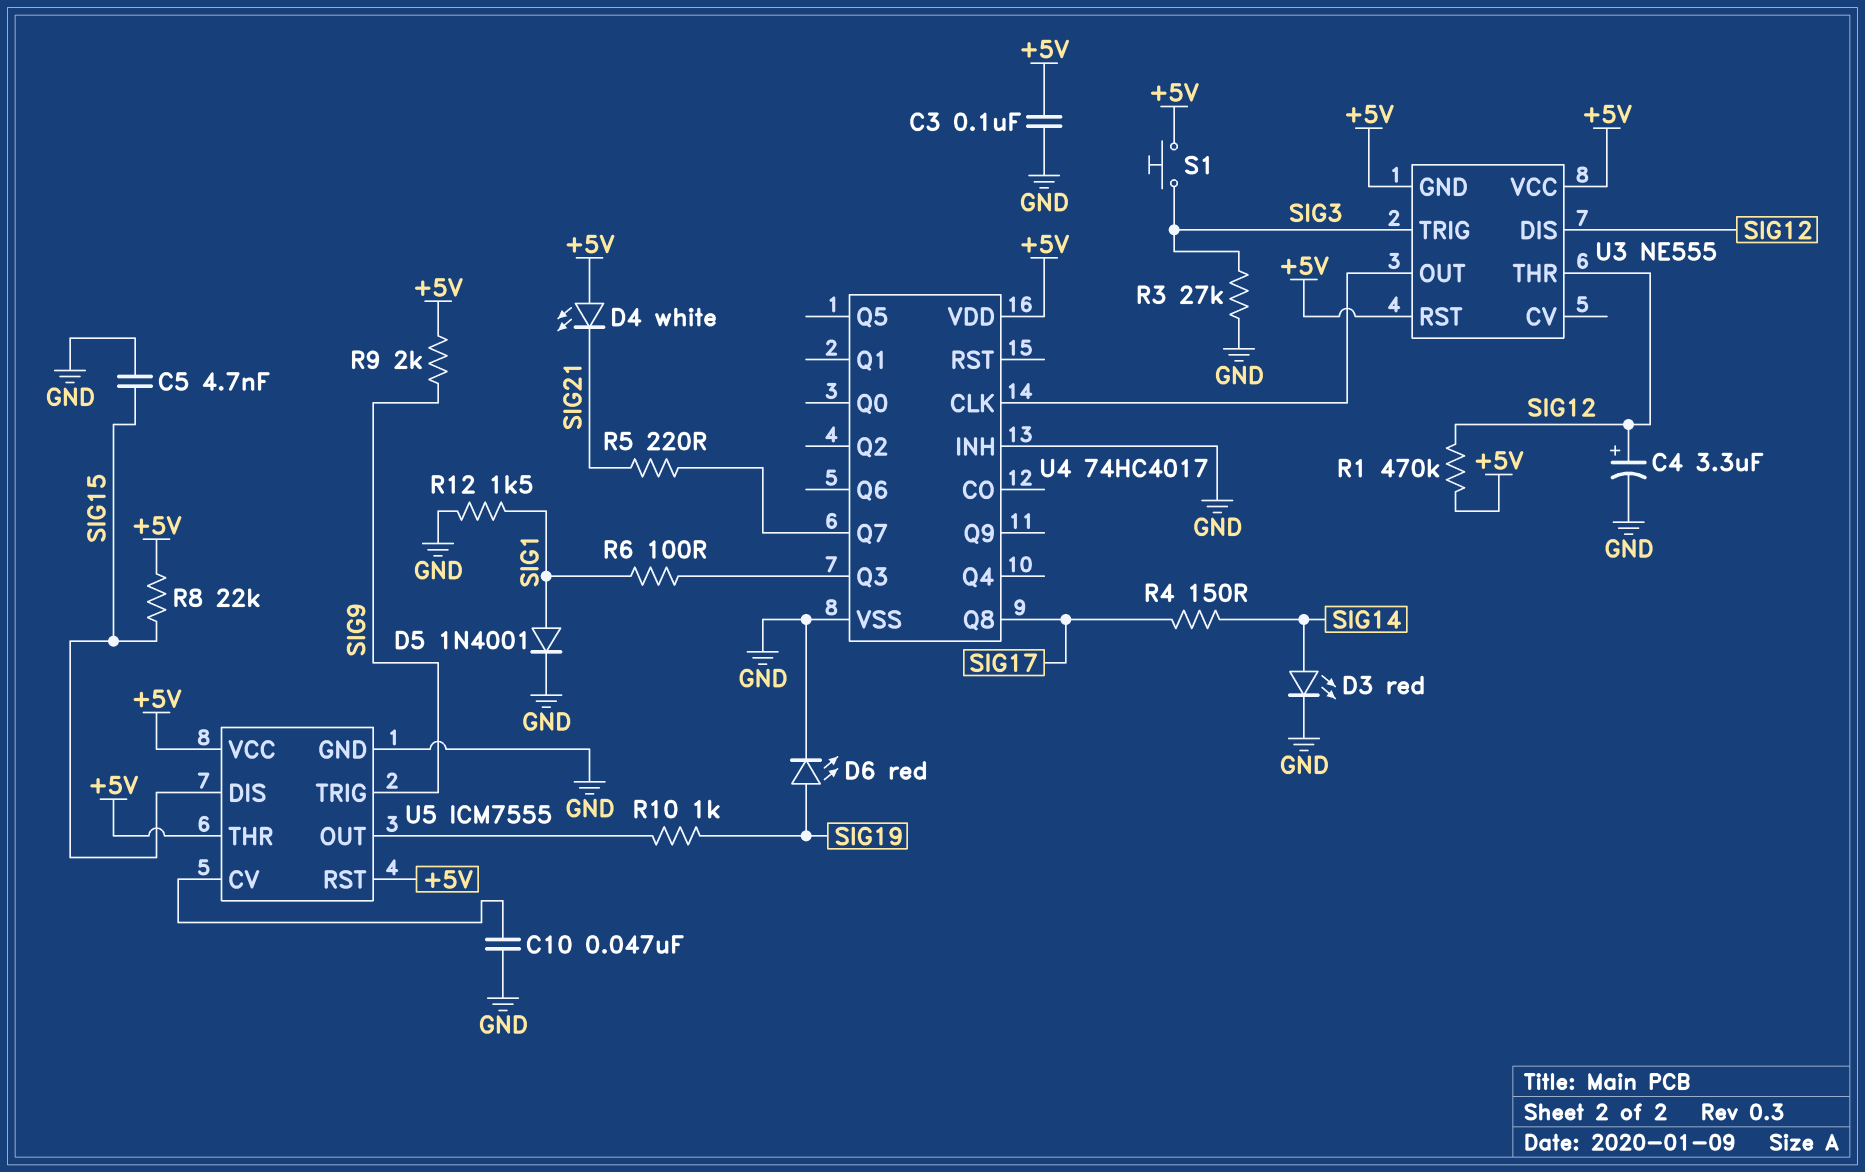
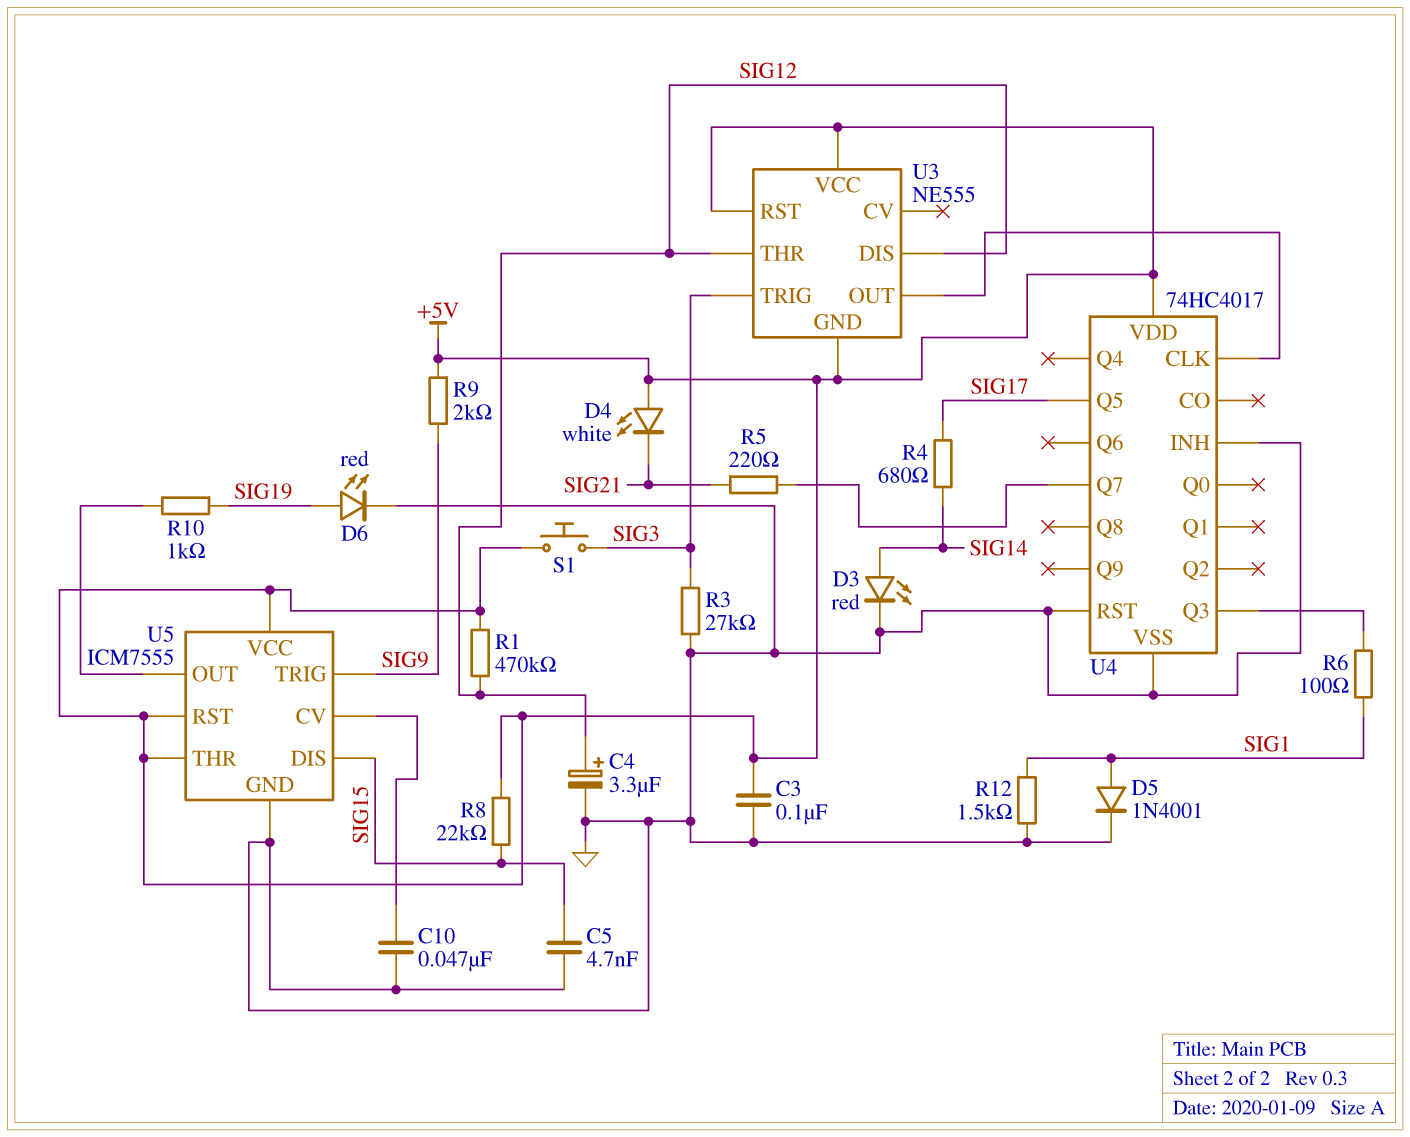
R4: 150 (SIG14, SIG17) -> 680 (SIG14, SIG17)
U4 pin Q5: none -> SIG17
U4 pin Q8: SIG17 -> none
U4 pin RST: none -> GND

